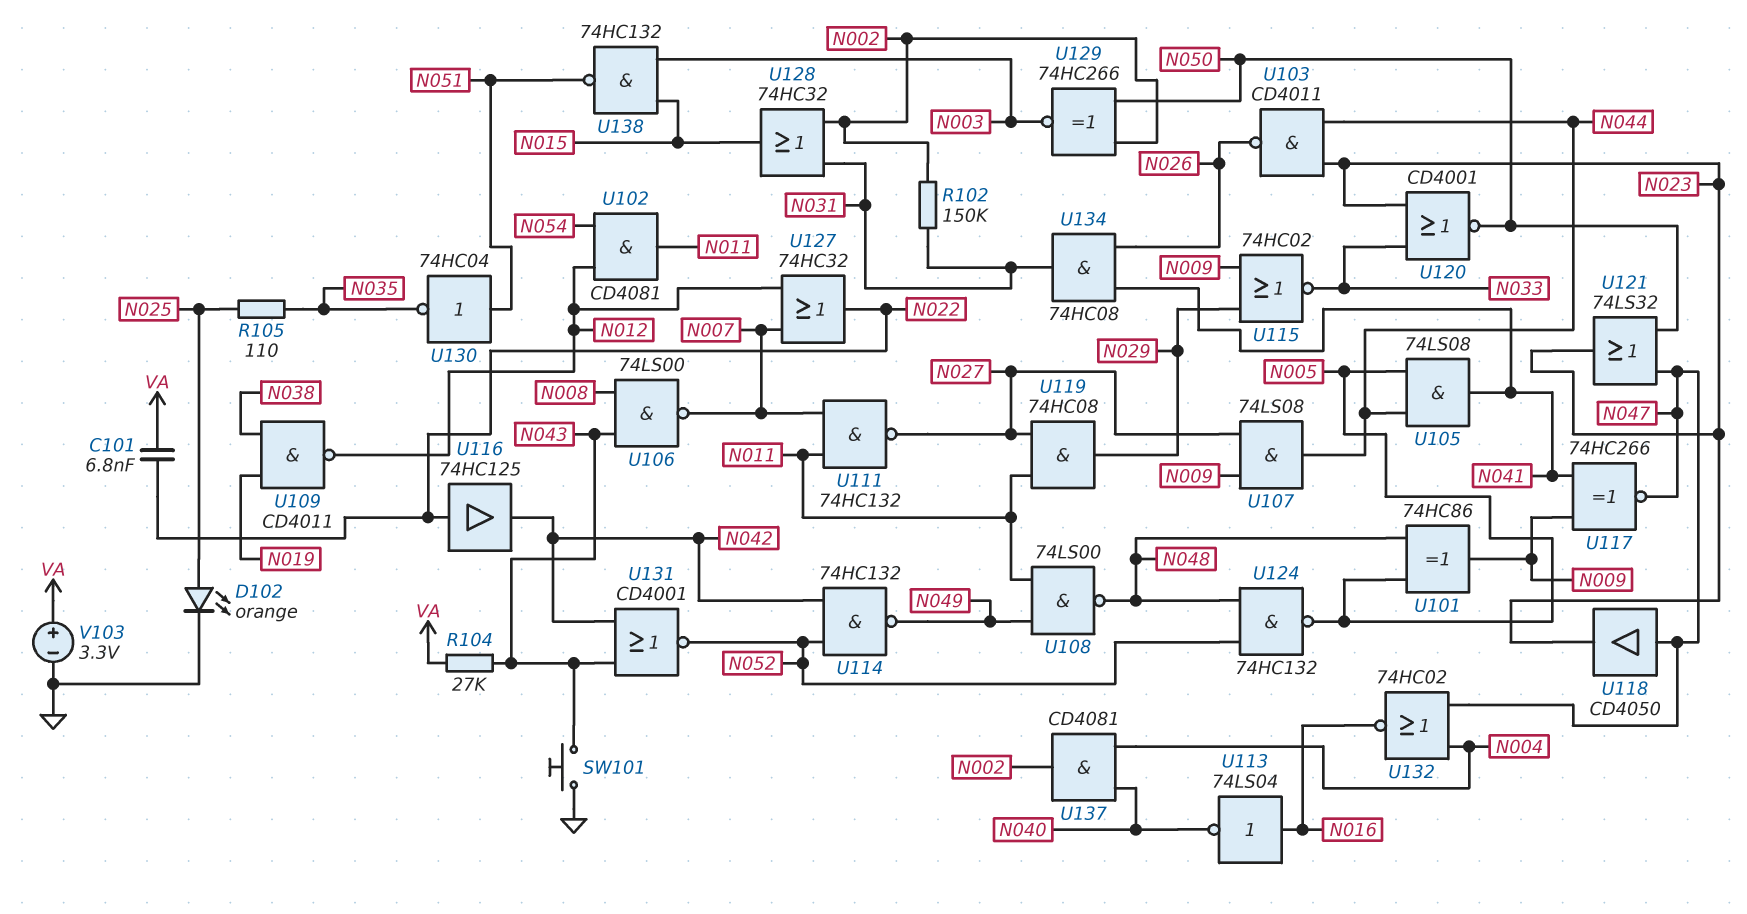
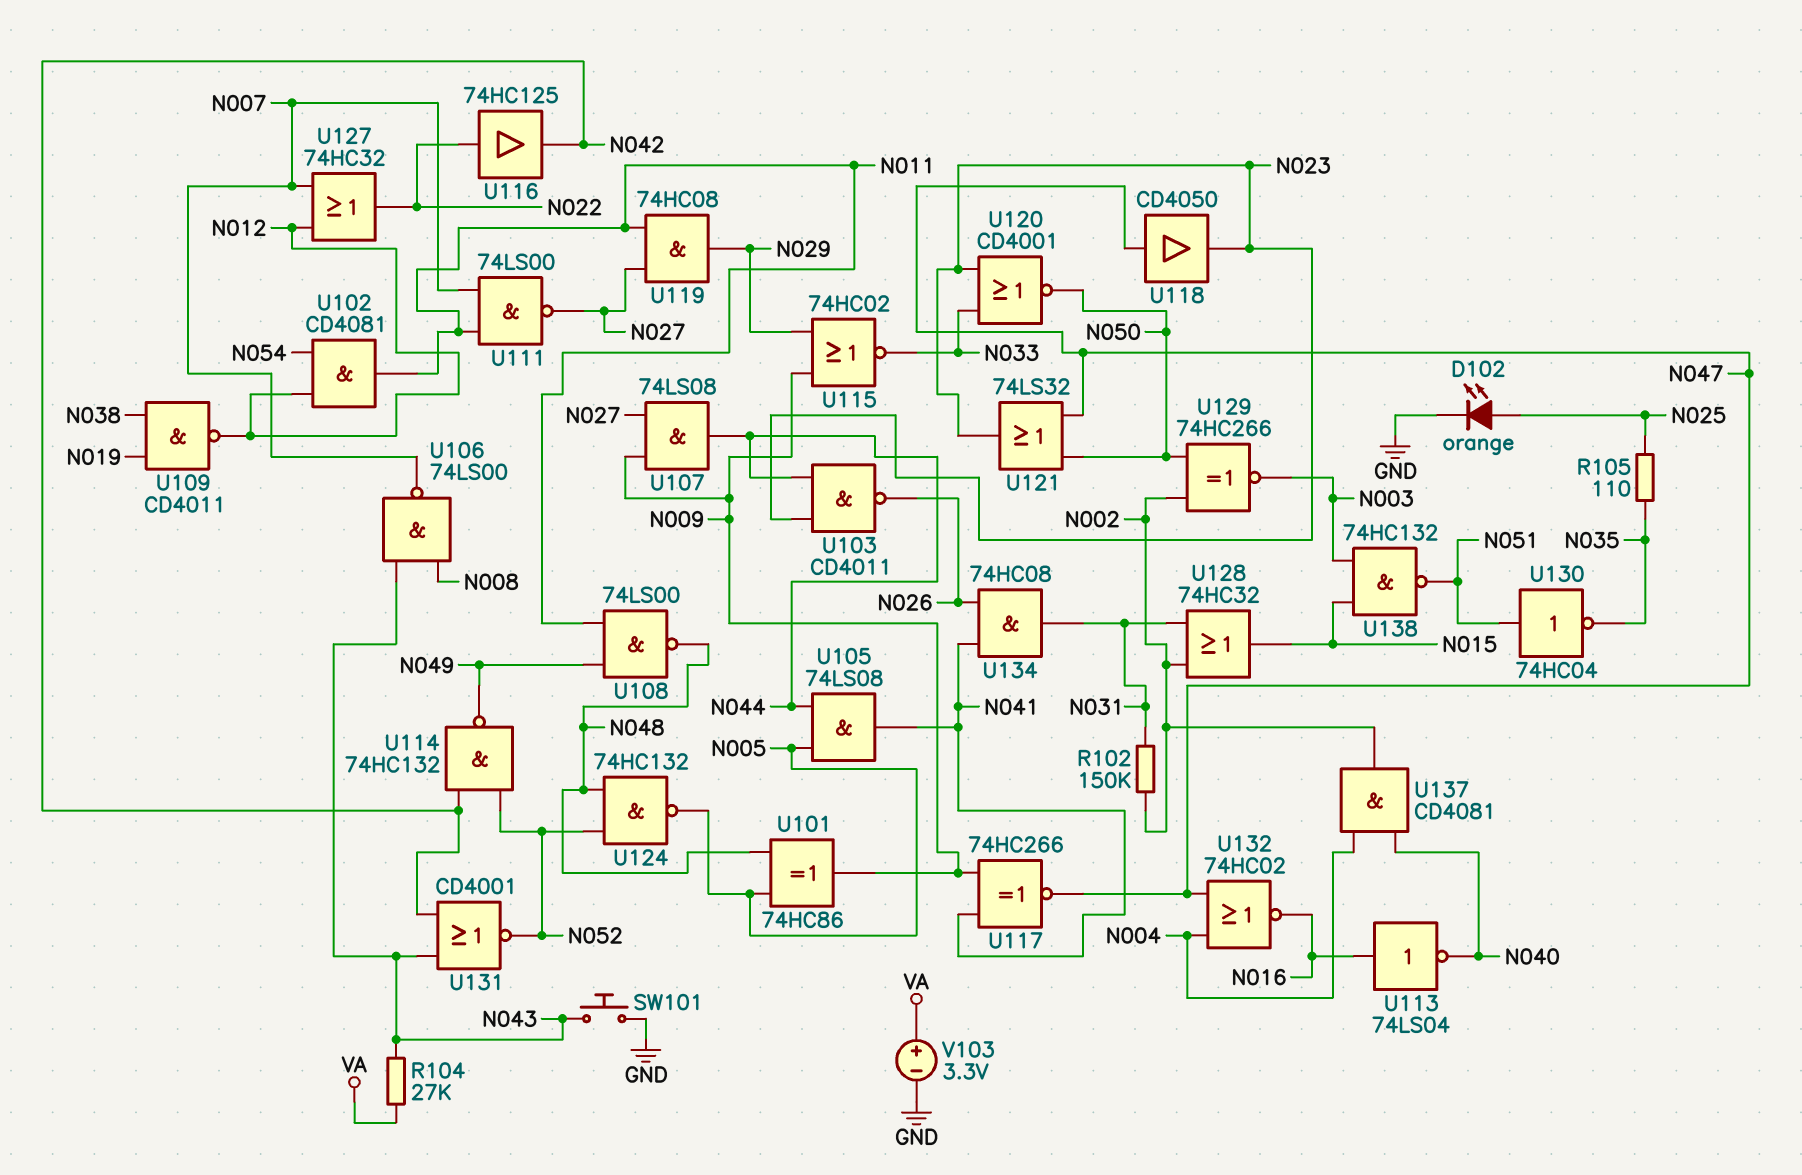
C101: 6.8nF (N022, VA) -> none
U111: NAND 74HC132 (in N007, in N011, out N027) -> NAND 74LS00 (in N007, in N011, out N027)

